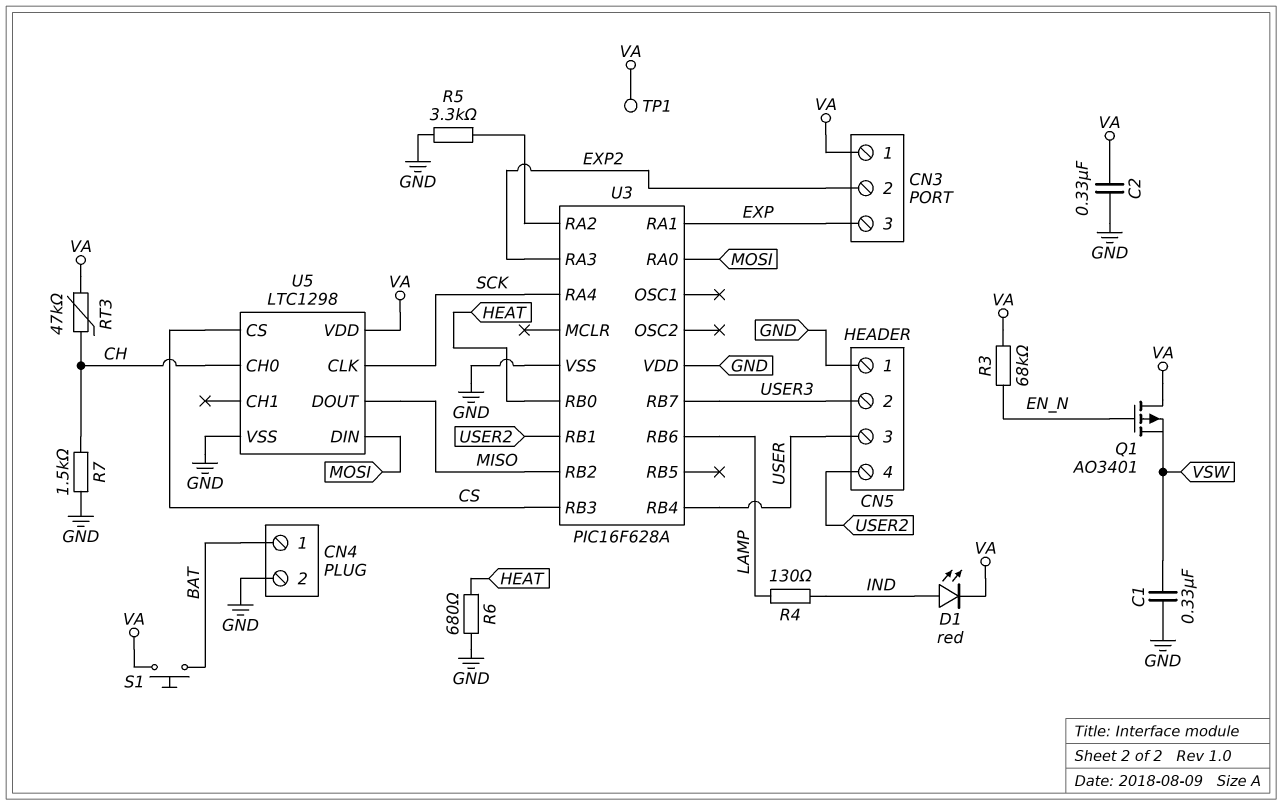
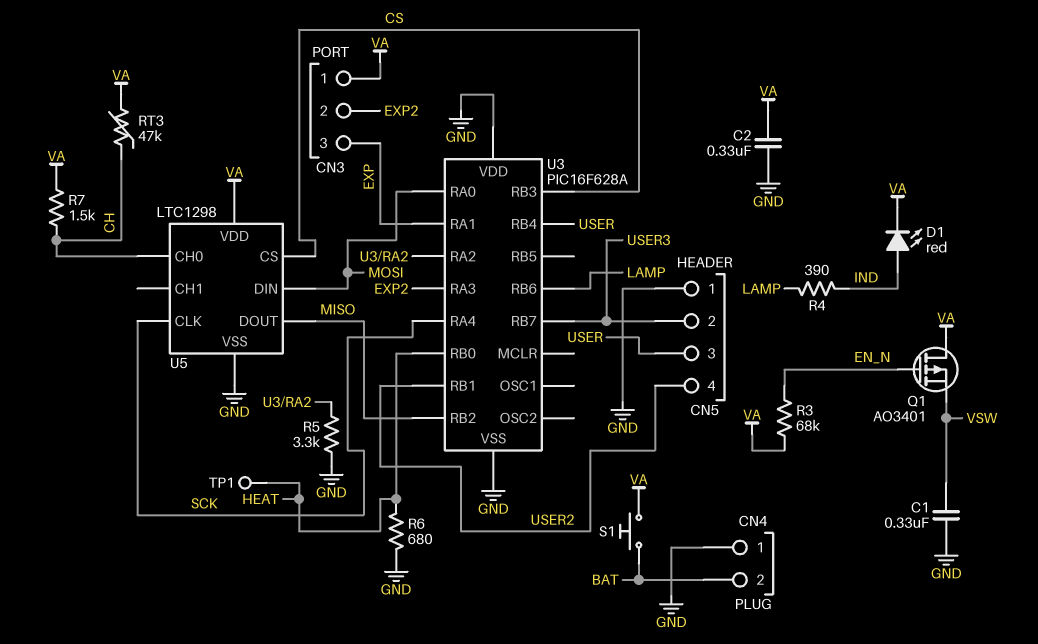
CN4 pin 1: BAT -> GND
CN4 pin 2: GND -> BAT
R4: 130 (IND, LAMP) -> 390 (IND, LAMP)
R7: 1.5k (CH, GND) -> 1.5k (CH, VA)
TP1: test point (VA) -> test point (HEAT)

